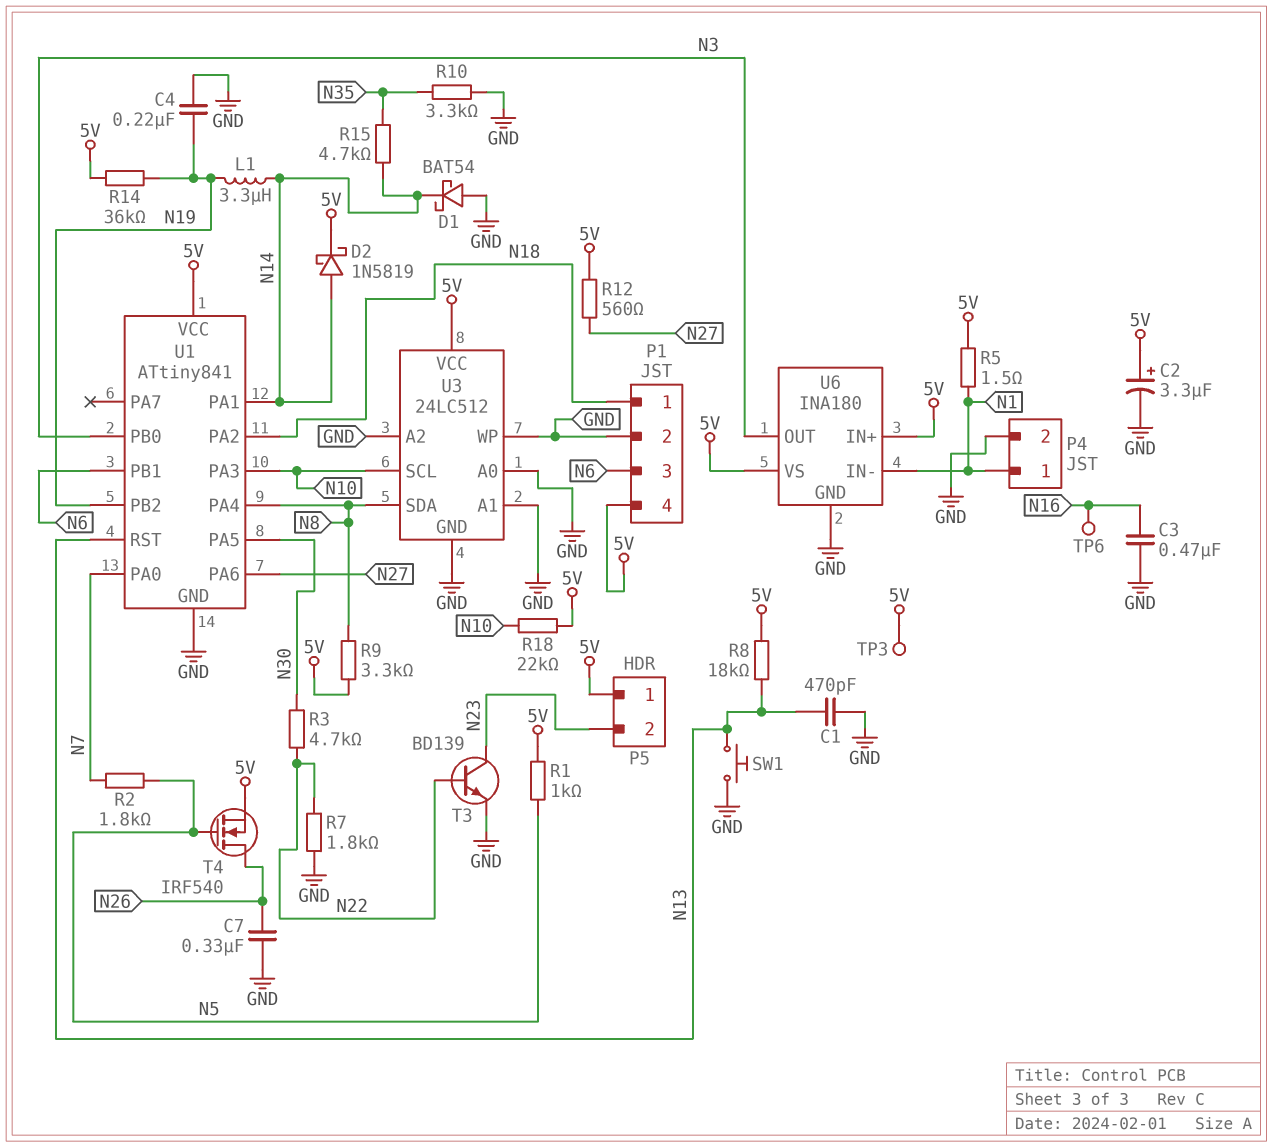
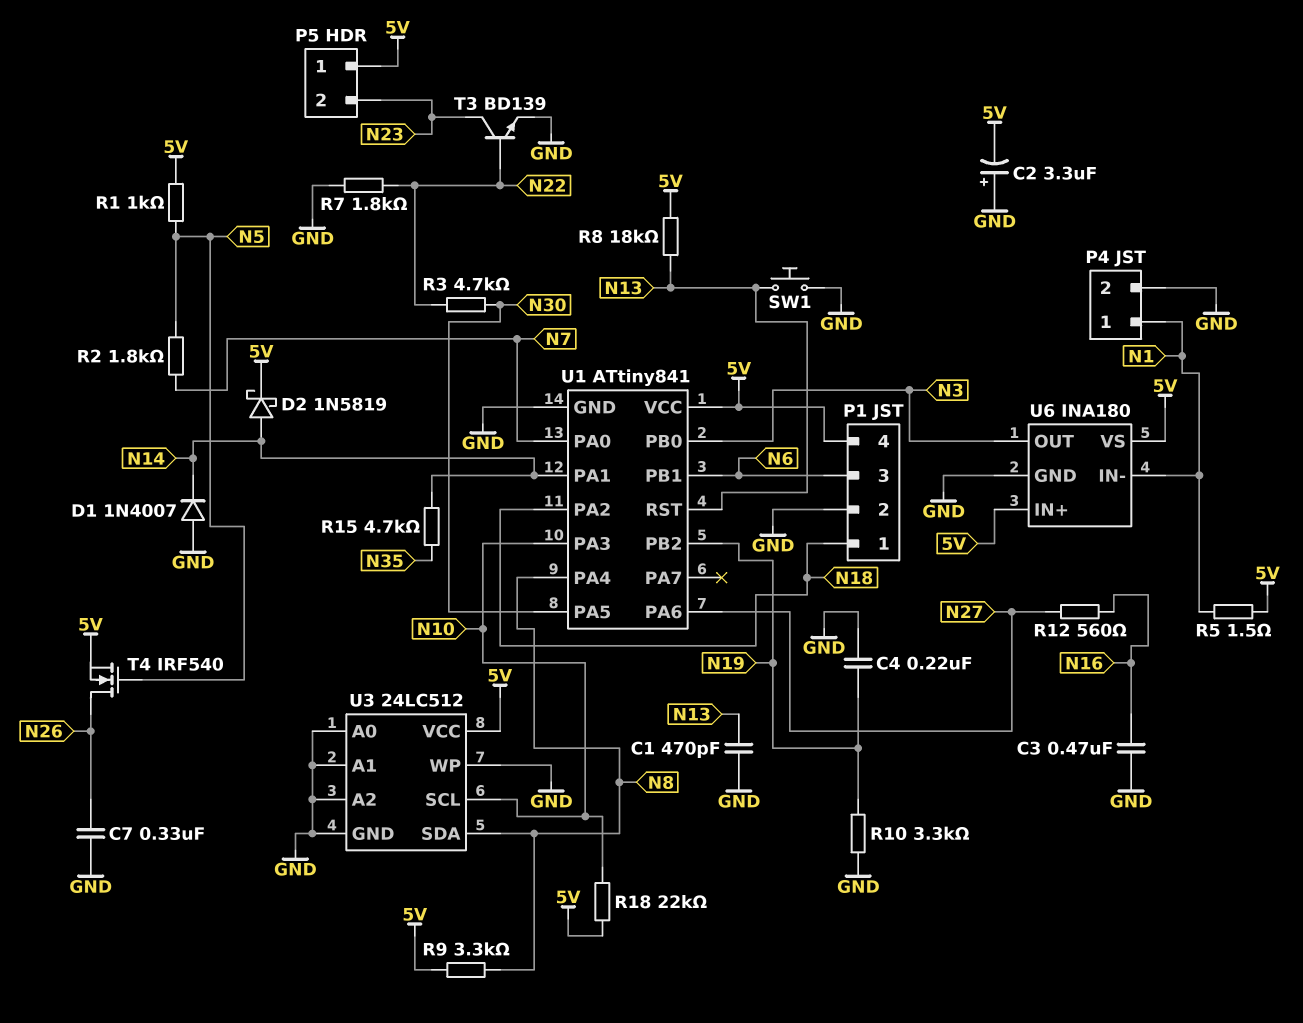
C2: 3.3uF (plus 5V, minus GND) -> 3.3uF (plus GND, minus 5V)
D1: schottky BAT54 (A GND, K N14) -> diode 1N4007 (A GND, K N14)
L1: 3.3uH (N14, N19) -> none
R10: 3.3k (GND, N35) -> 3.3k (GND, N19)
R12: 560 (5V, N27) -> 560 (N16, N27)
R14: 36k (5V, N19) -> none
TP3: test point (5V) -> none
TP6: test point (N16) -> none

